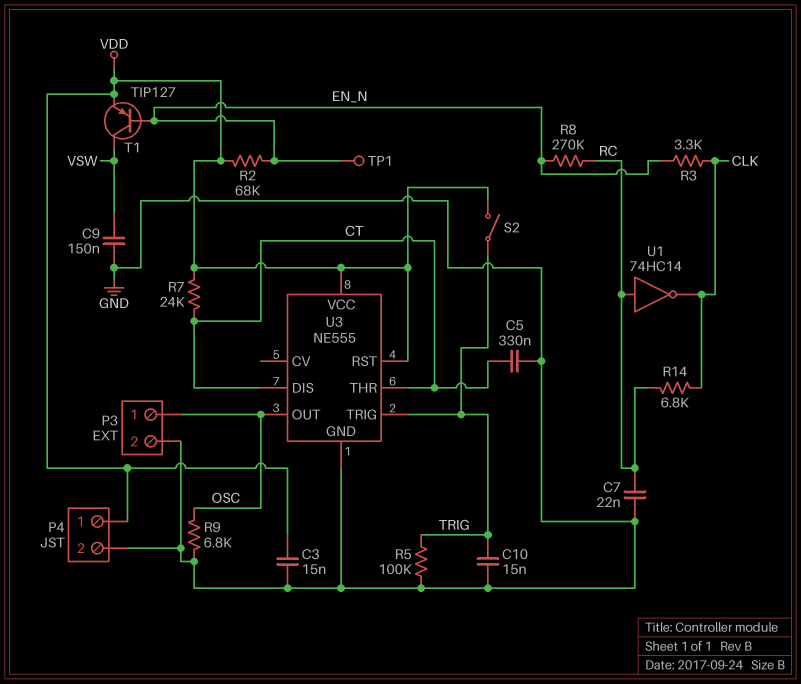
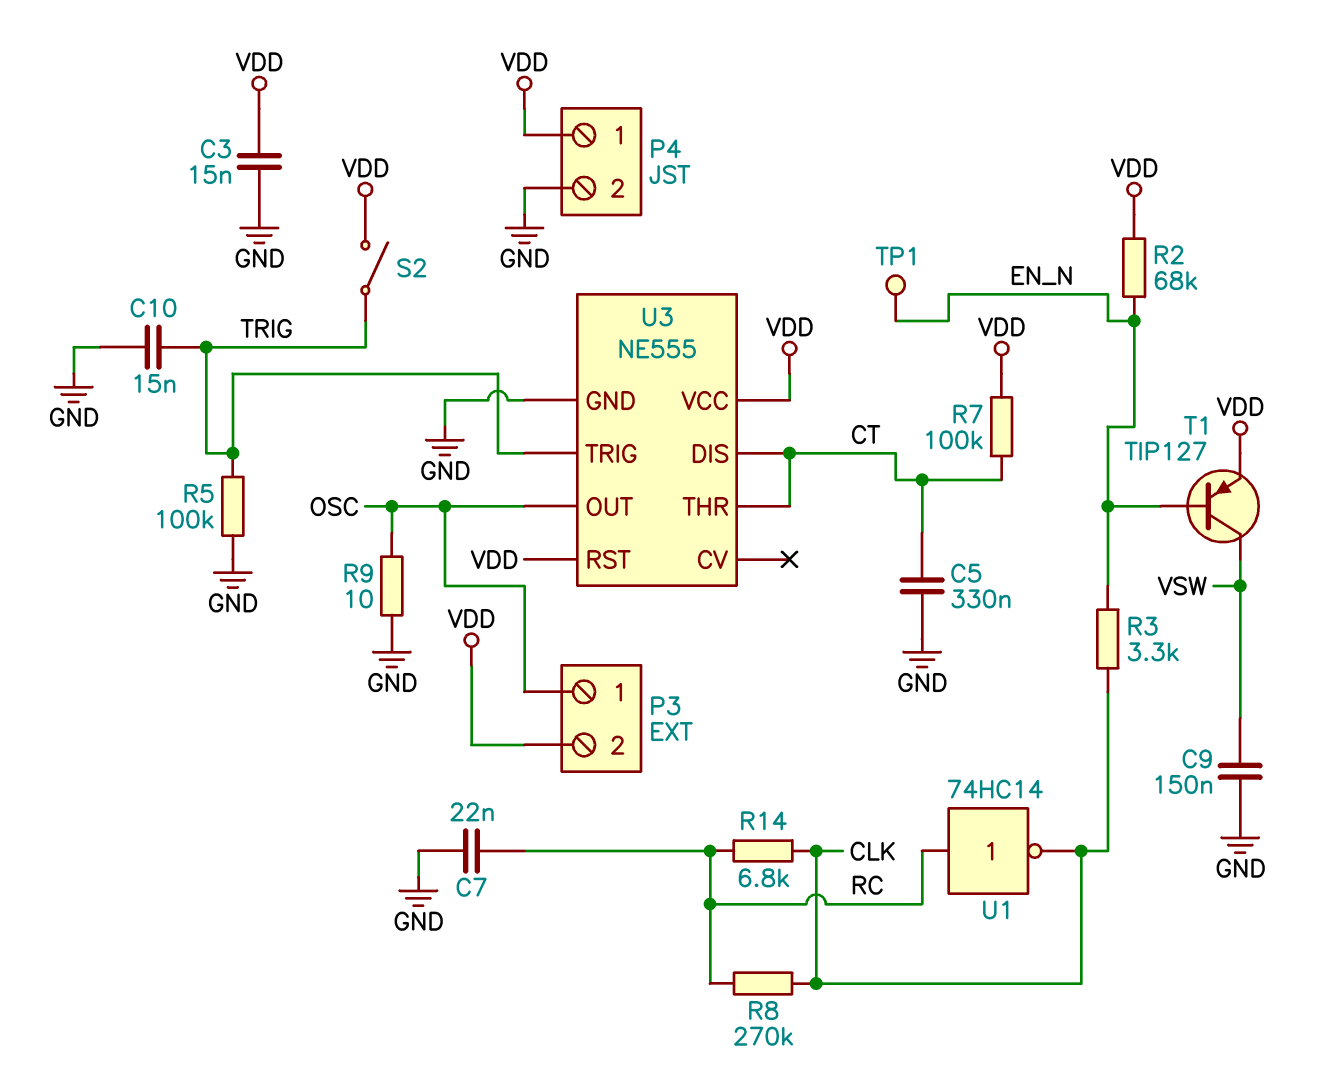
P3 pin 2: GND -> VDD
R7: 24k (CT, VDD) -> 100k (CT, VDD)
R8: 270k (EN_N, RC) -> 270k (CLK, RC)
R9: 6.8k (GND, OSC) -> 10 (GND, OSC)

